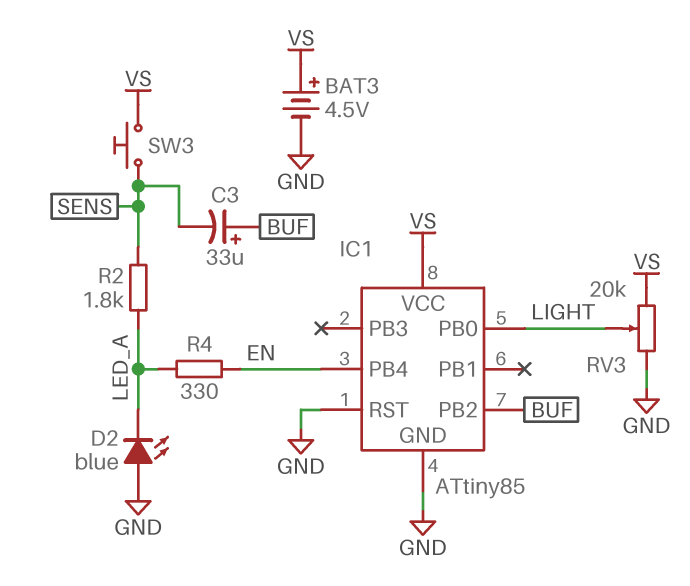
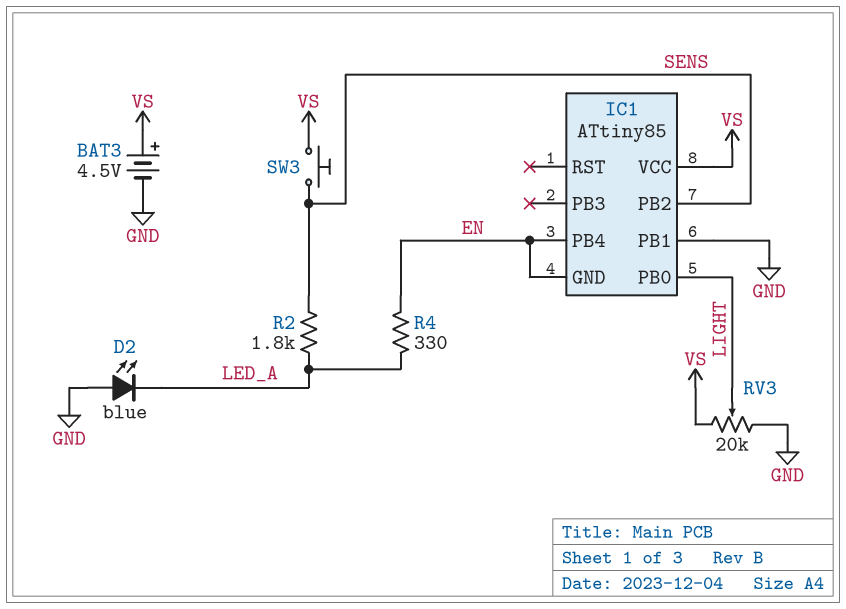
C3: 33uF (plus BUF, minus SENS) -> none
IC1 pin GND: GND -> EN
IC1 pin PB1: none -> GND
IC1 pin PB2: BUF -> SENS
IC1 pin RST: GND -> none

